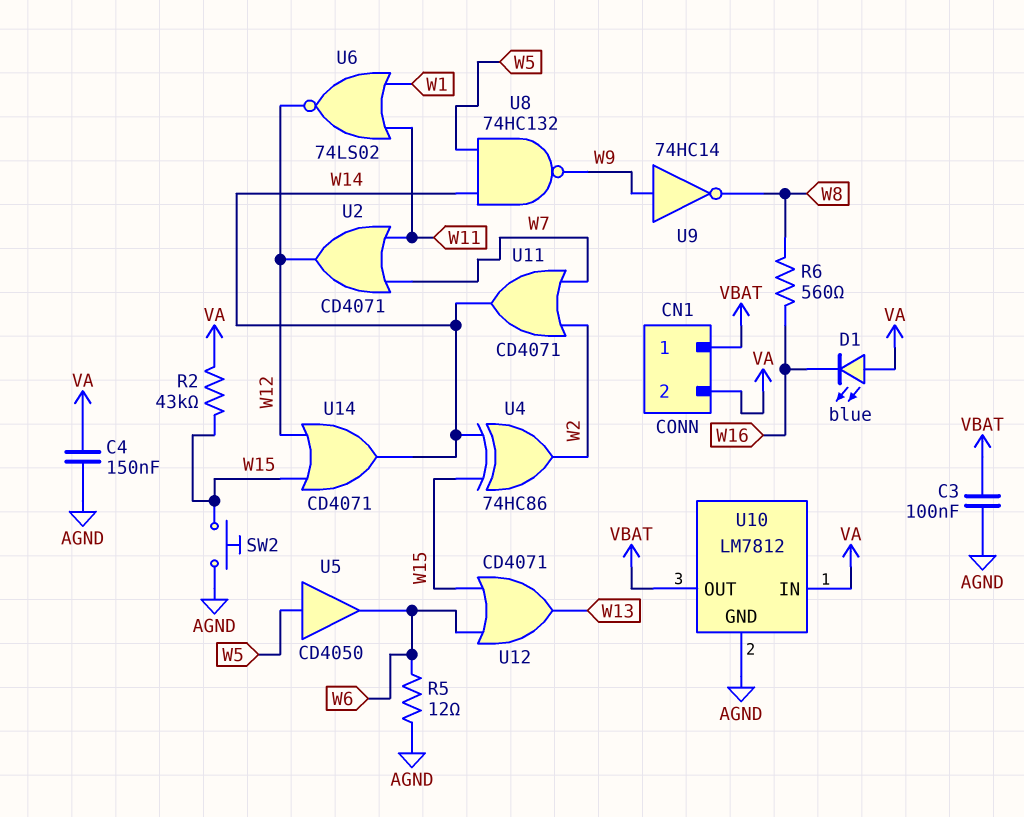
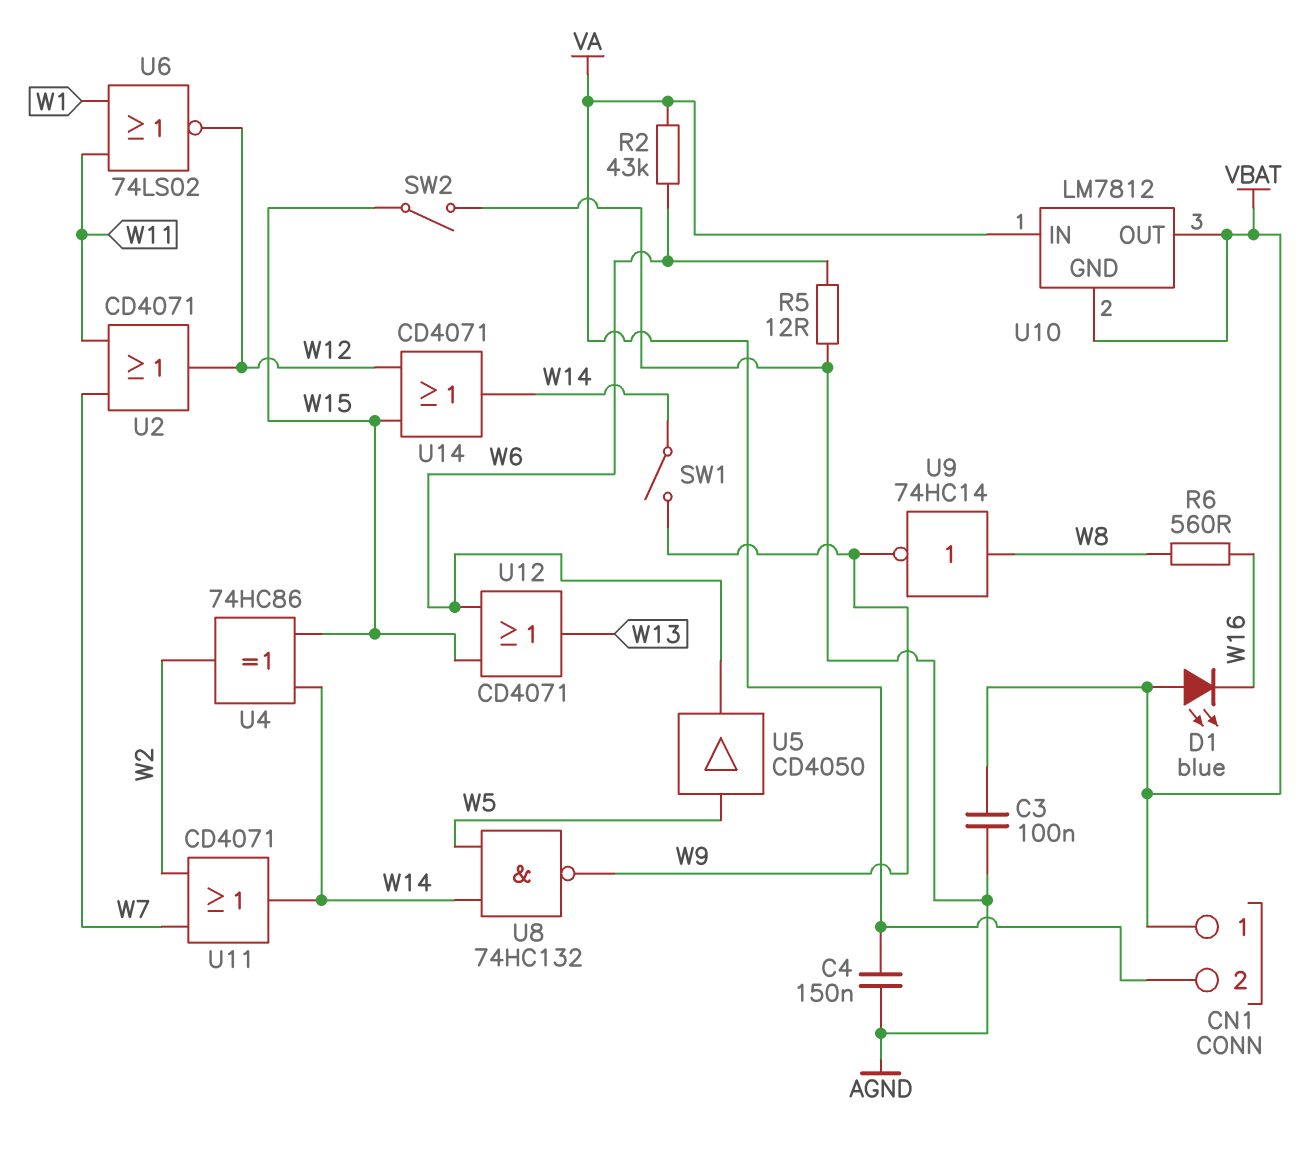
D1: LED blue (A VA, K W16) -> LED blue (A VBAT, K W16)
R2: 43k (VA, W15) -> 43k (VA, W6)
SW1: none -> switch (W9, W14)
SW2: button (AGND, W15) -> switch (AGND, W15)
U9: NOT 74HC14 (in W9, out W8) -> NOT 74HC14 (in W8, out W9)
U10 pin GND: AGND -> VBAT

